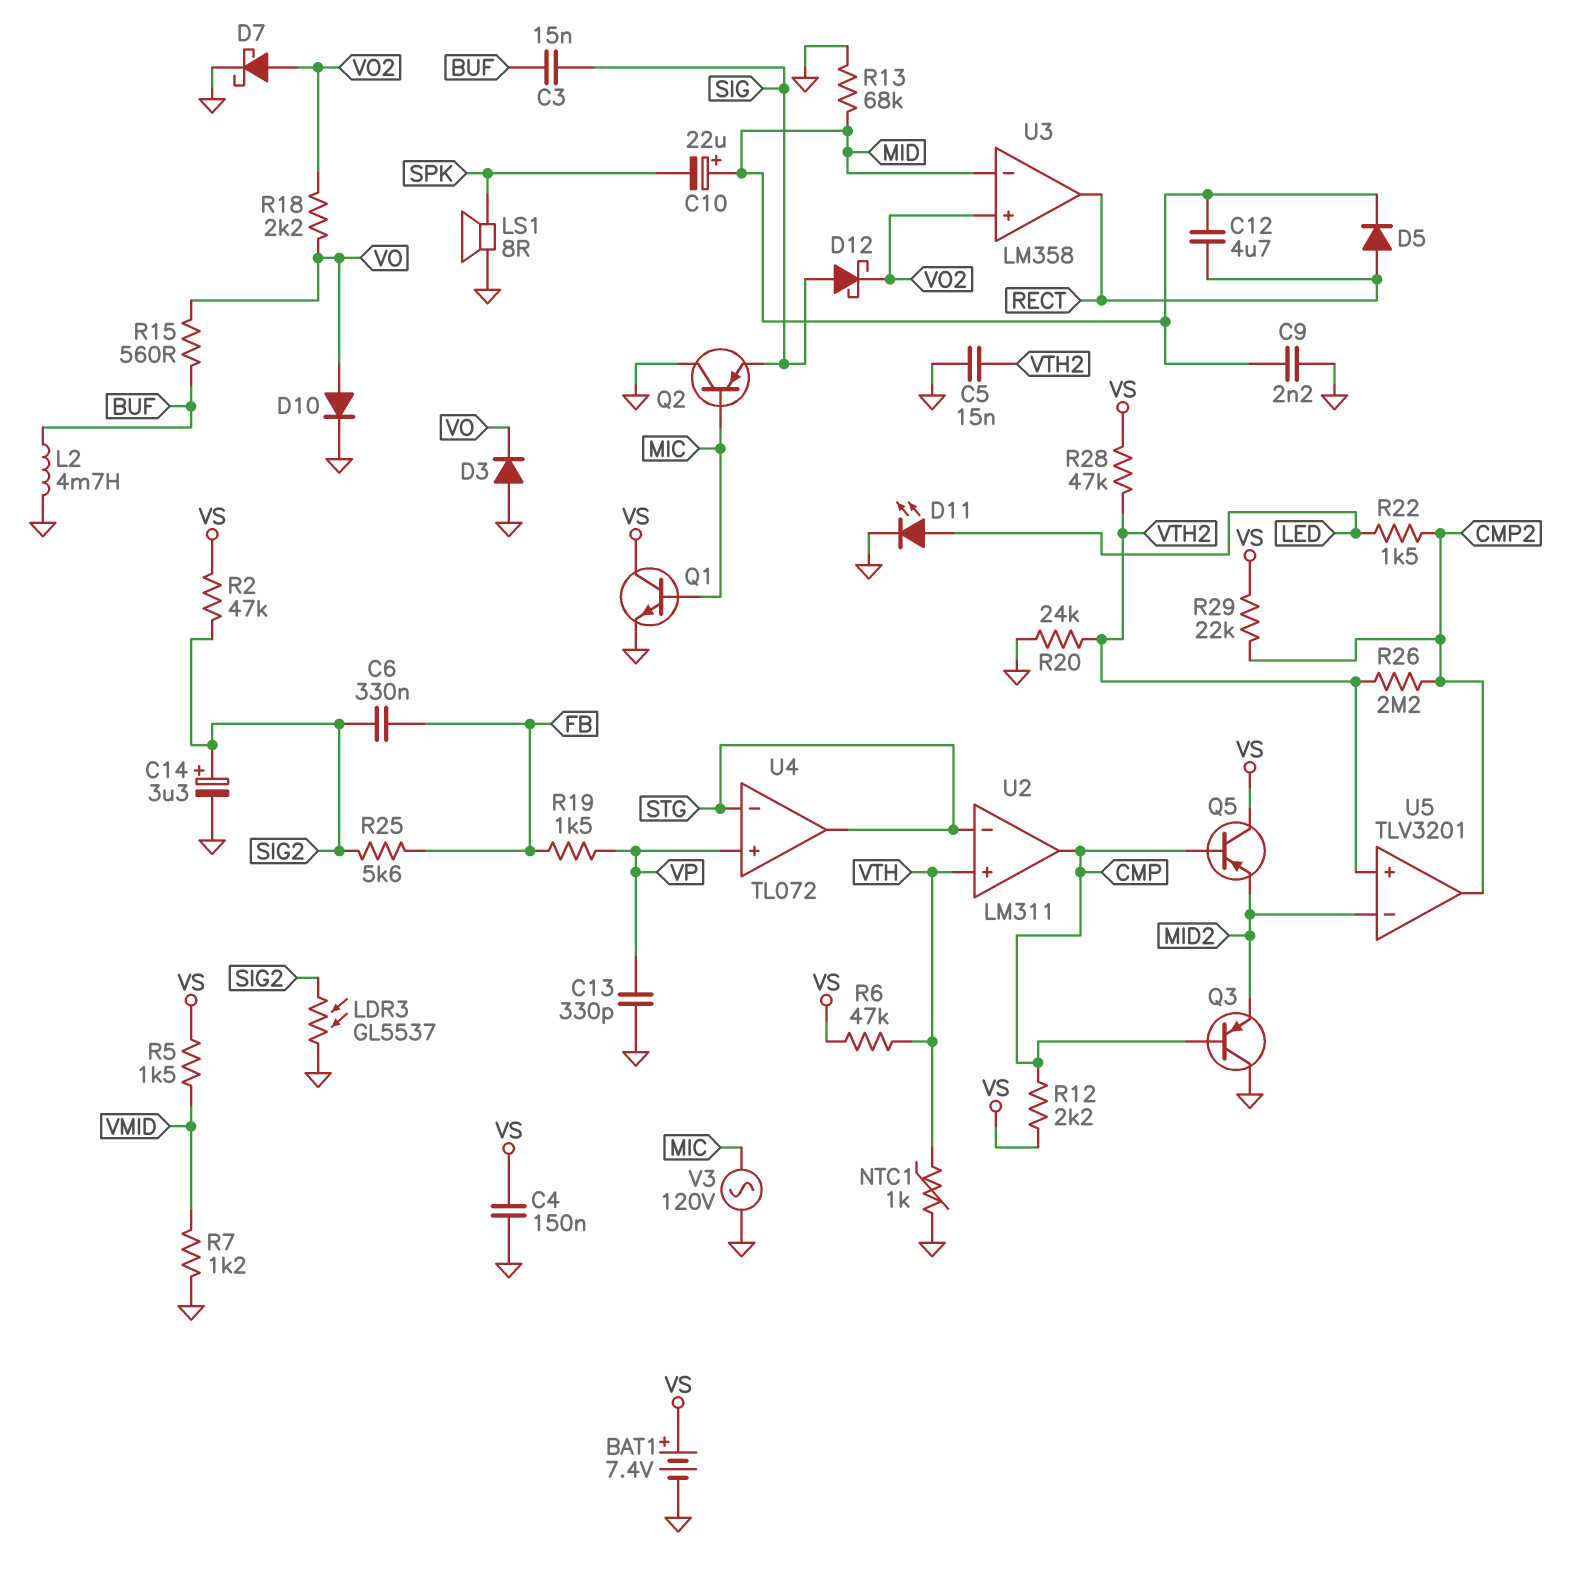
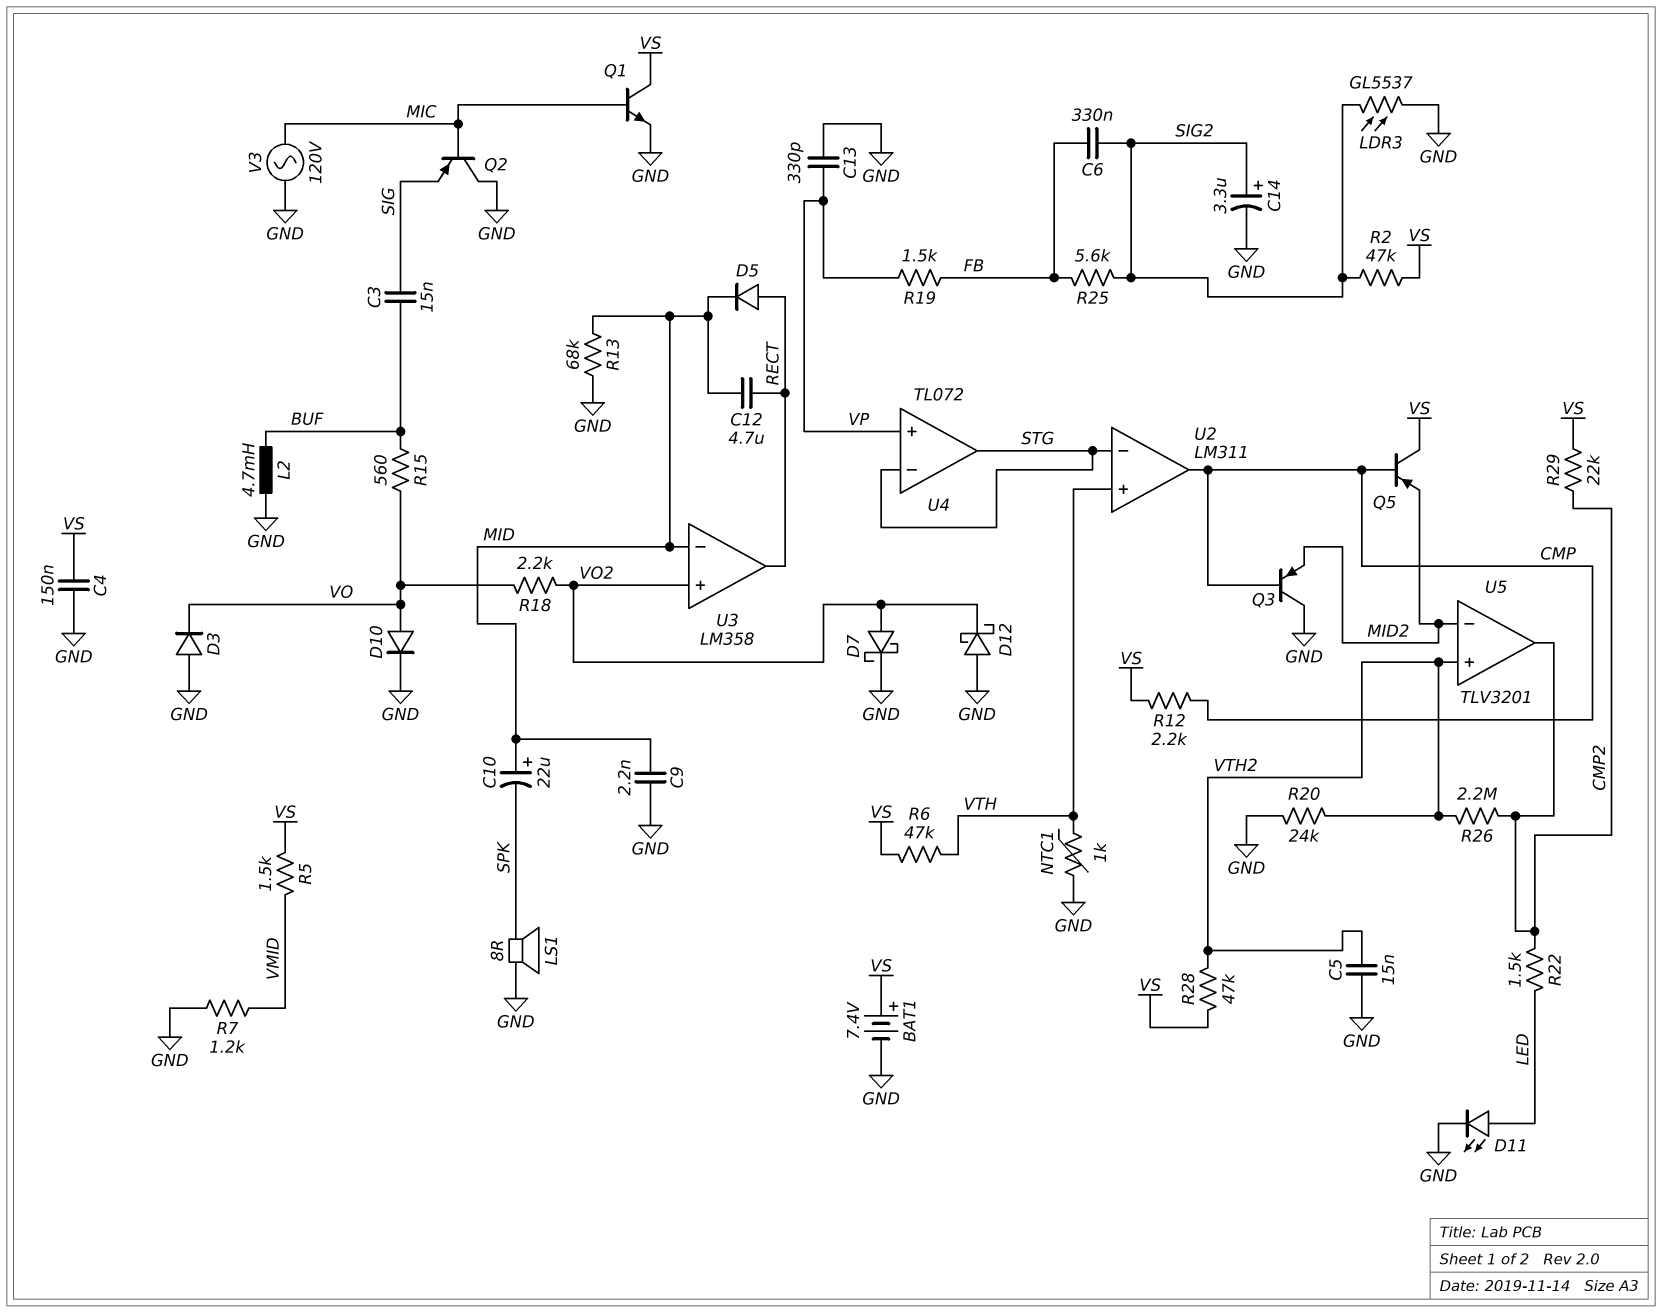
D12: schottky (A SIG, K VO2) -> schottky (A GND, K VO2)

